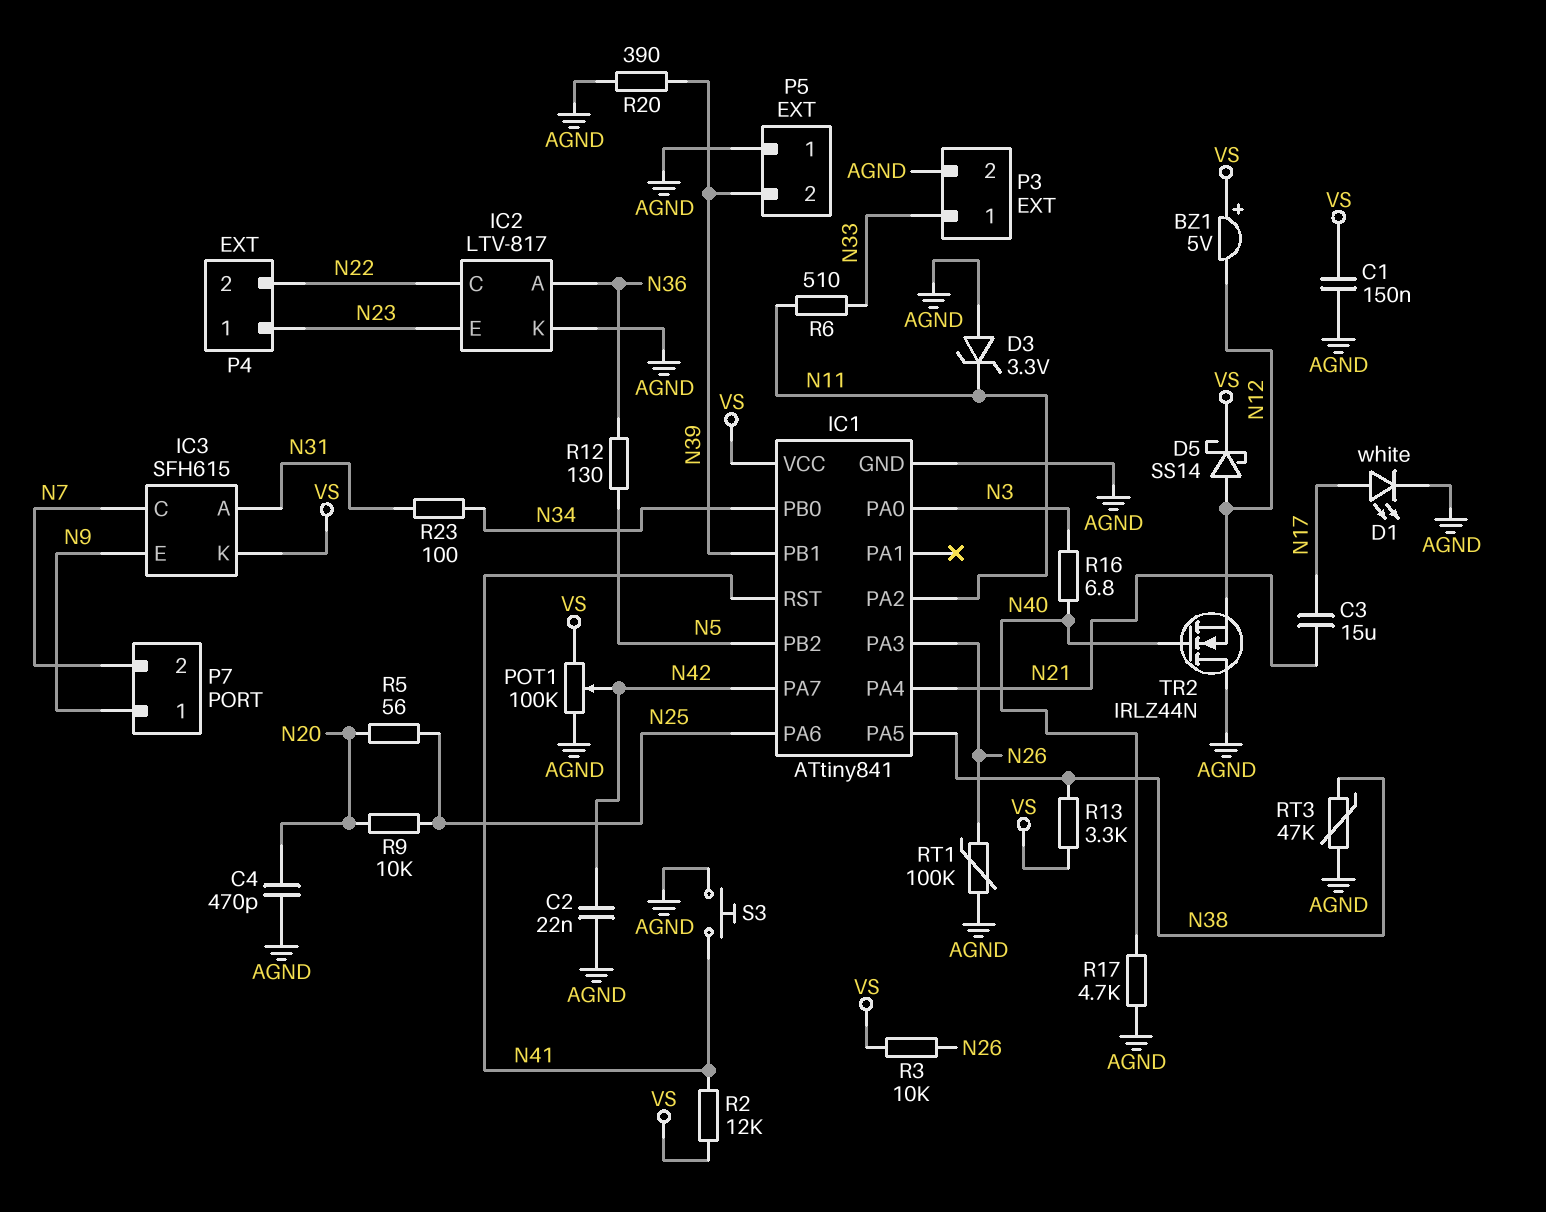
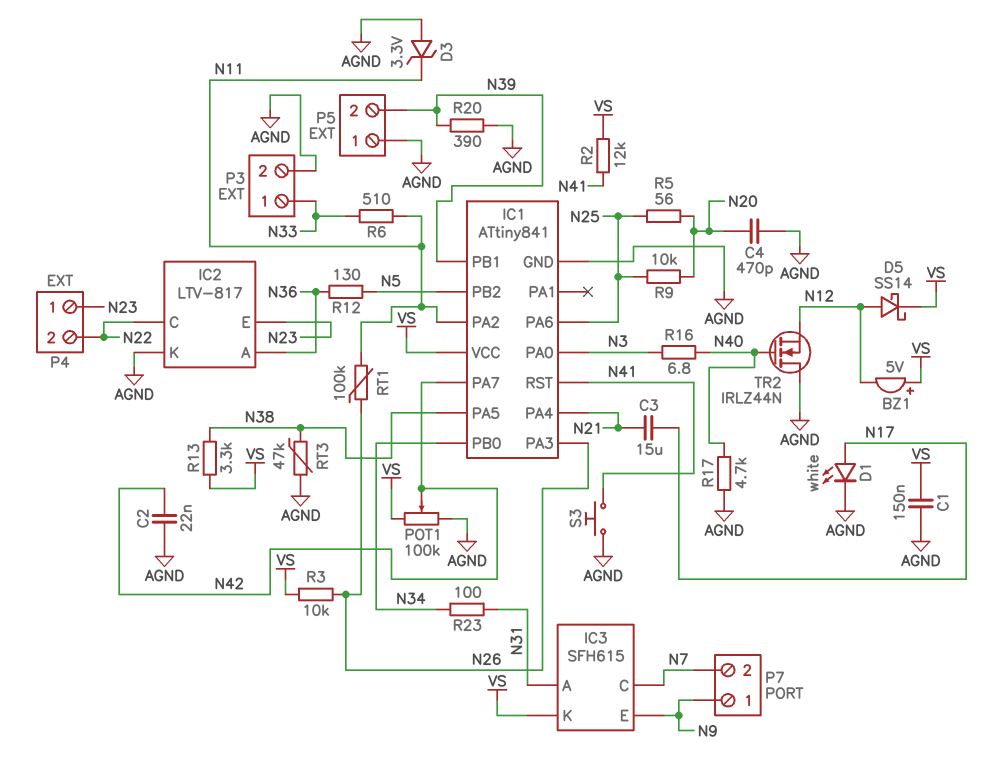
RT1: 100k (AGND, N26) -> 100k (N11, N26)

